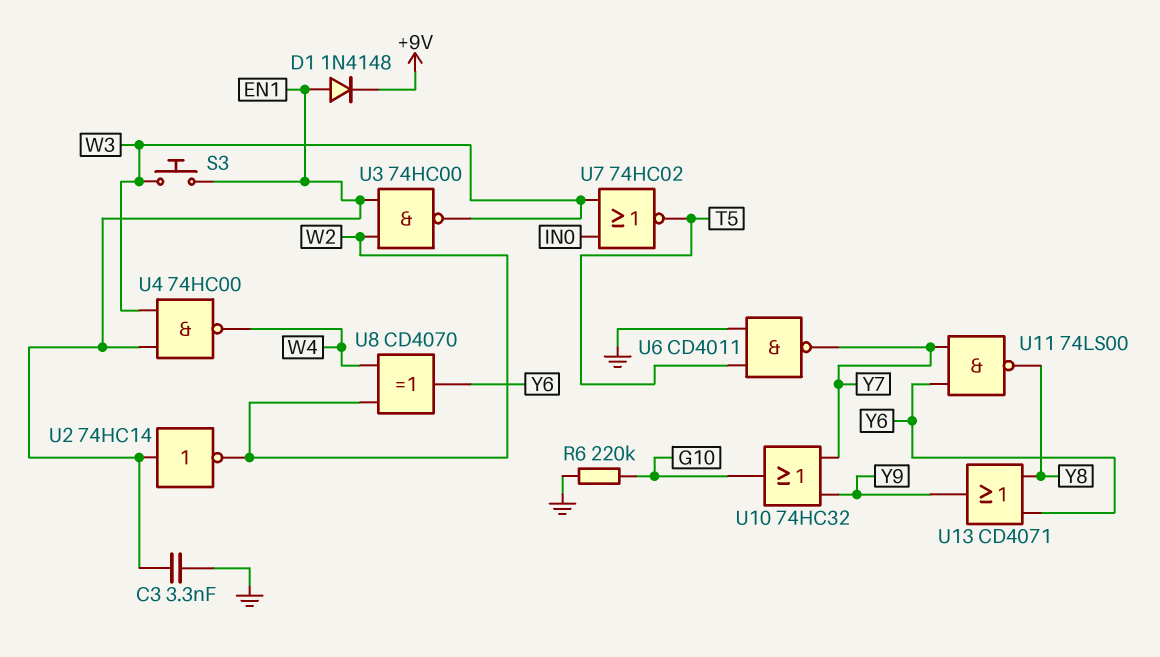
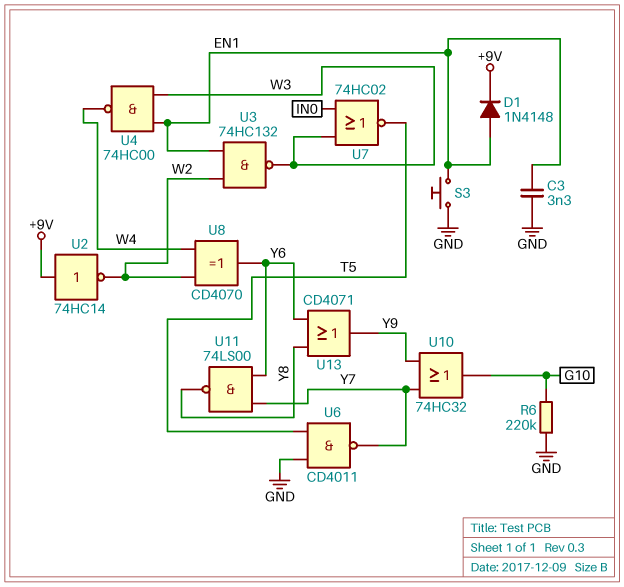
S3: button (EN1, W3) -> button (EN1, GND)
U2: NOT 74HC14 (in EN1, out W2) -> NOT 74HC14 (in +9V, out W2)
U3: NAND 74HC00 (in EN1, in W2, out W3) -> NAND 74HC132 (in EN1, in W2, out W3)

